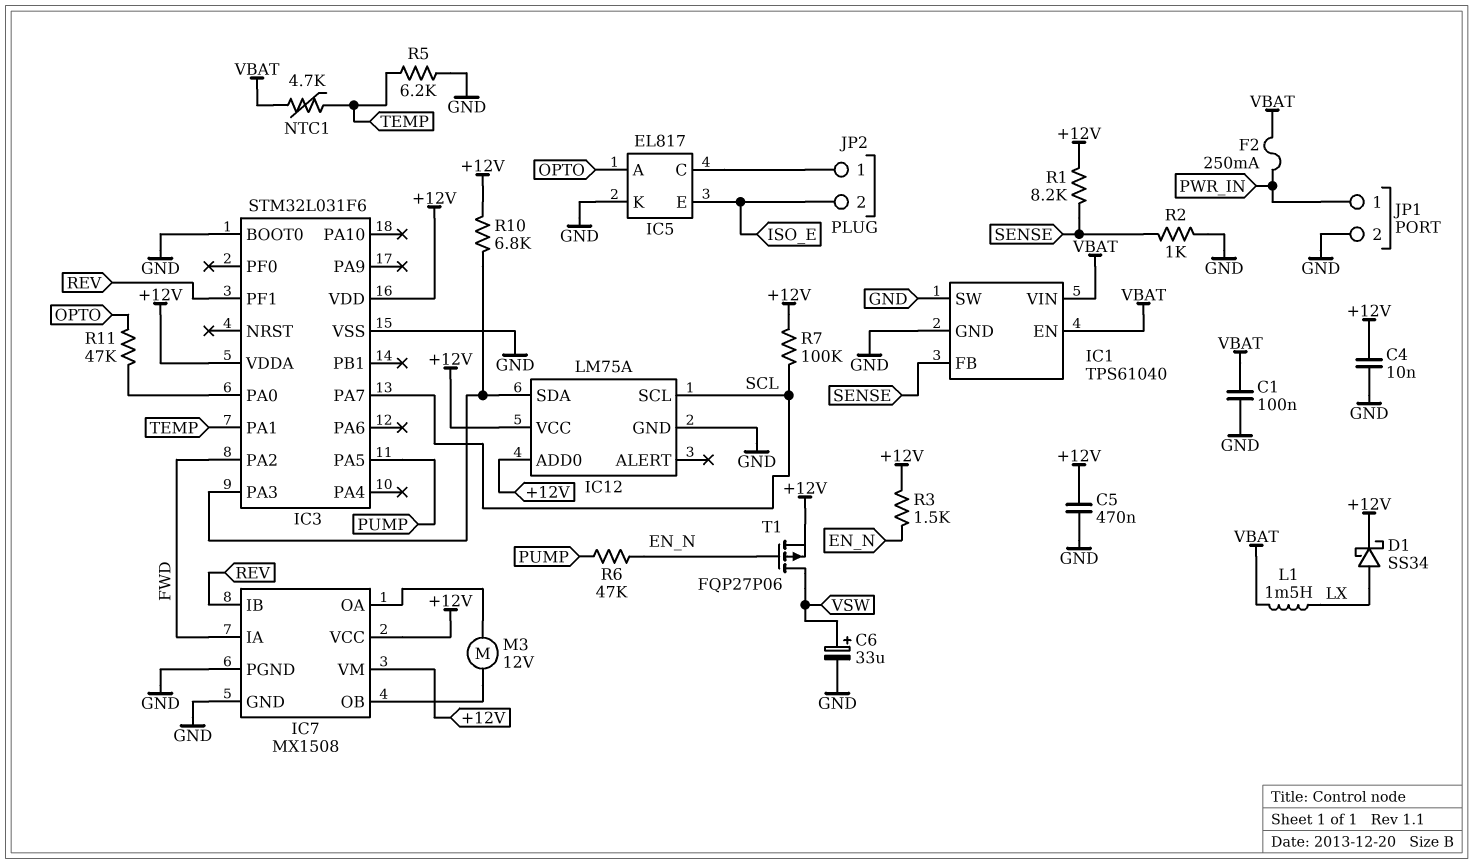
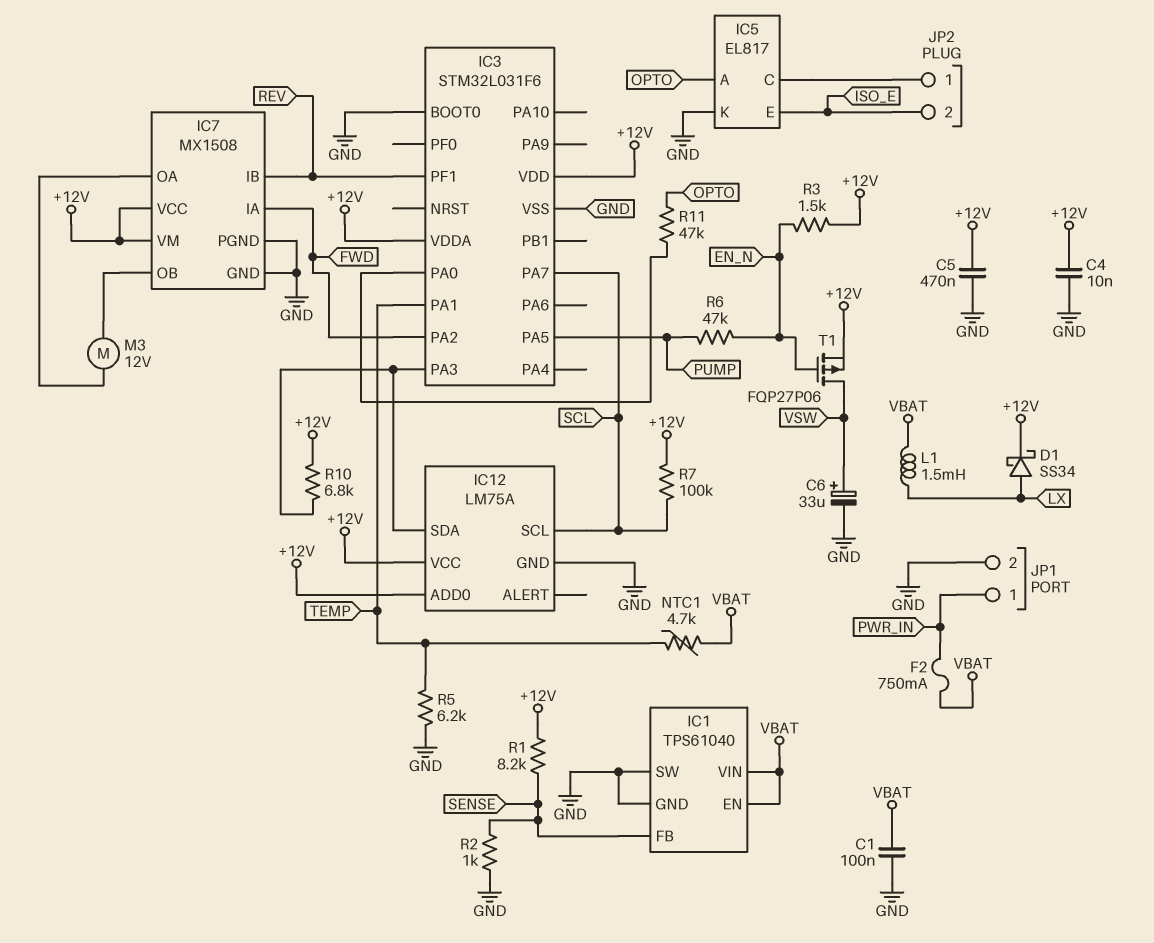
F2: 250mA (PWR_IN, VBAT) -> 750mA (PWR_IN, VBAT)

